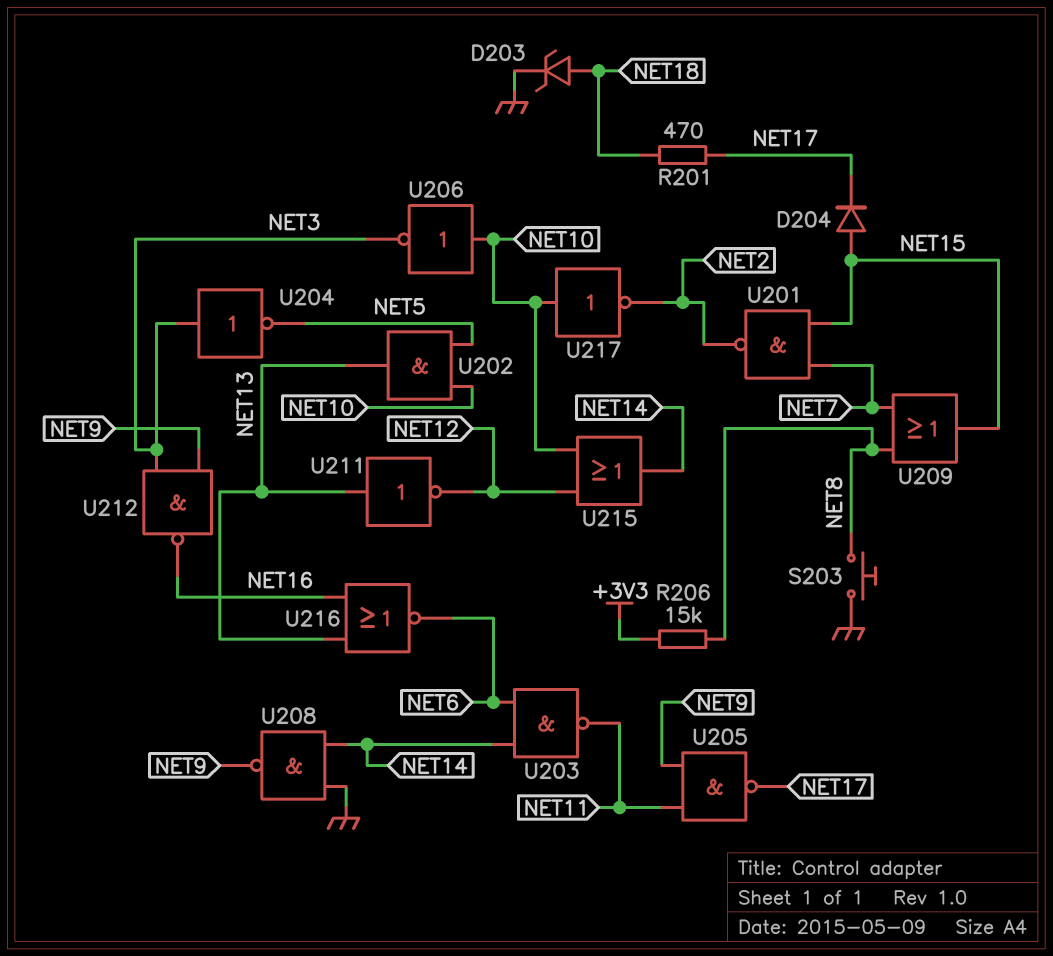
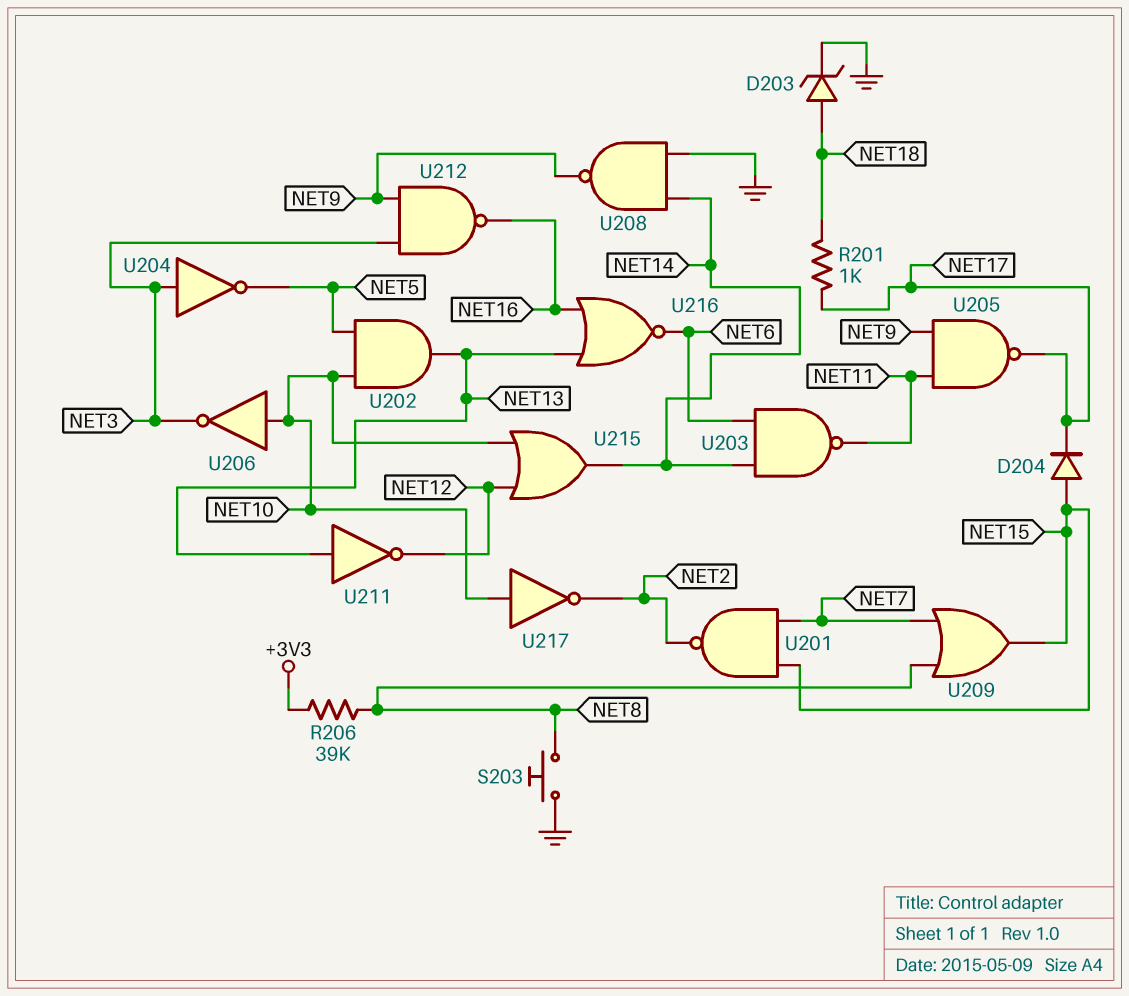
R201: 470 (NET17, NET18) -> 1k (NET17, NET18)
R206: 15k (+3V3, NET8) -> 39k (+3V3, NET8)

